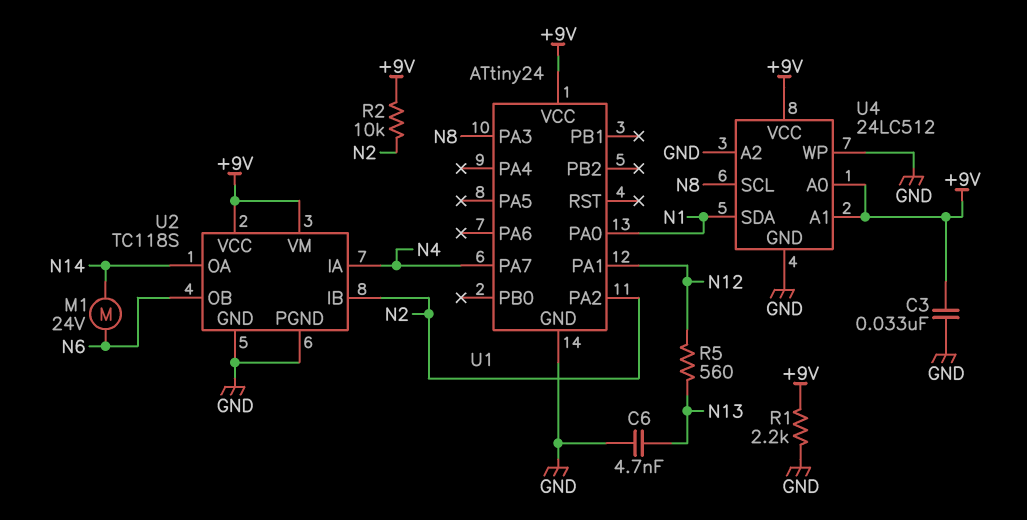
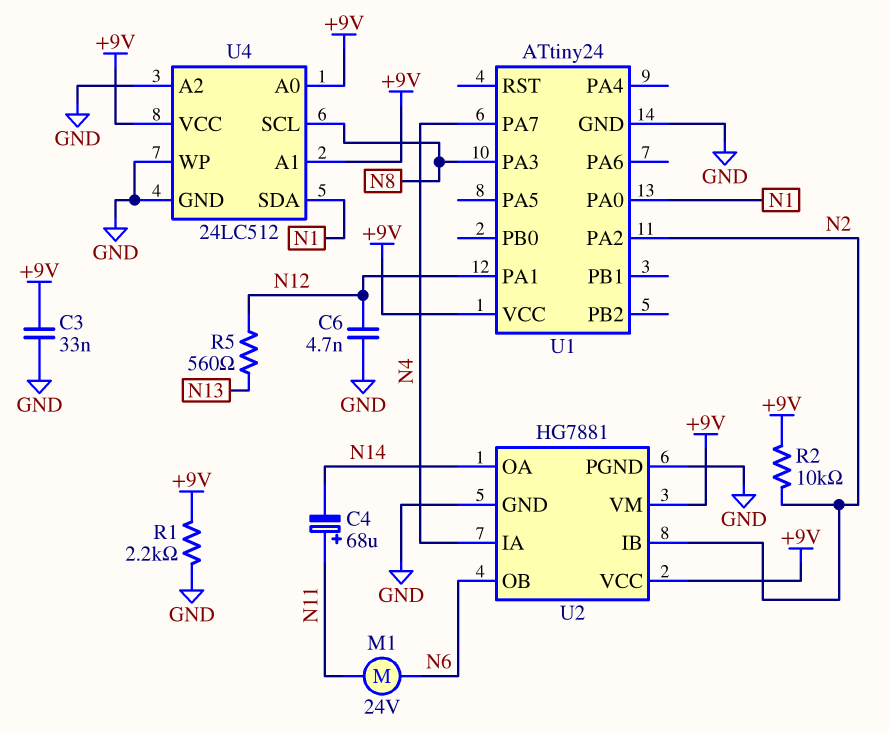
C4: none -> 68uF (plus N11, minus N14)
C6: 4.7nF (GND, N13) -> 4.7nF (GND, N12)
M1: motor 24V (N6, N14) -> motor 24V (N6, N11)
U2: TC118S -> HG7881

